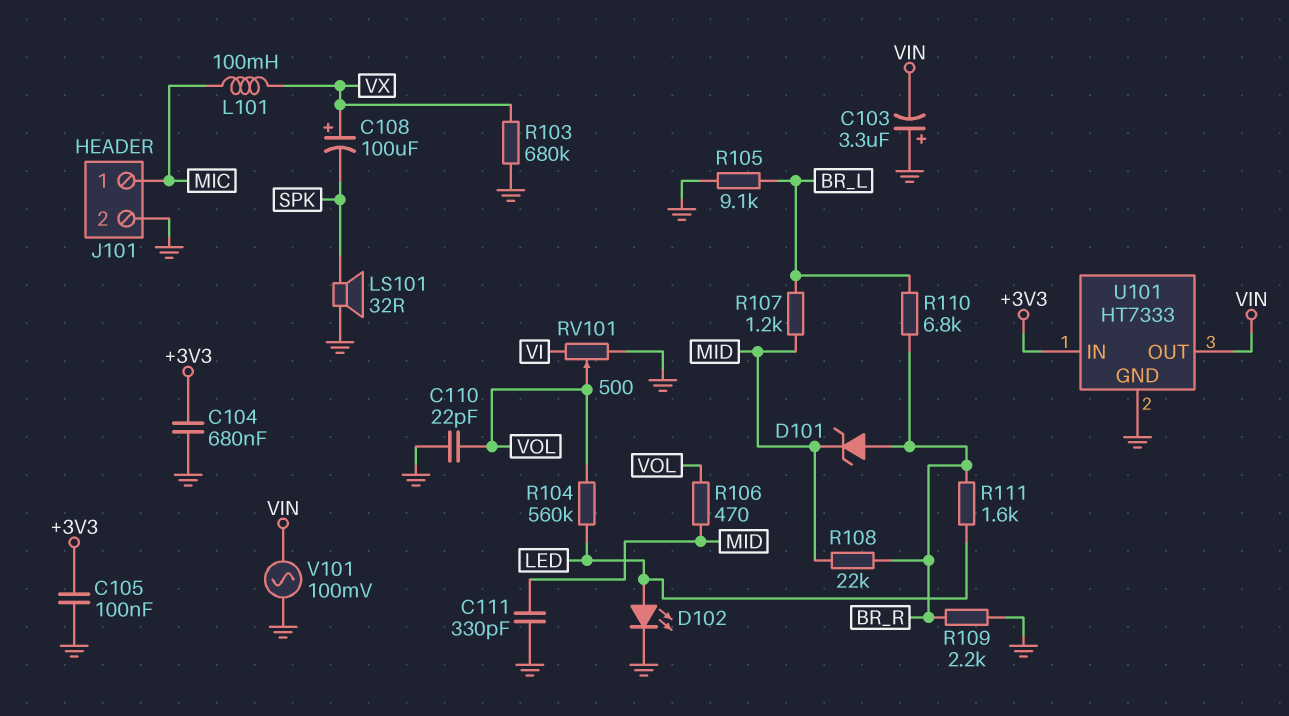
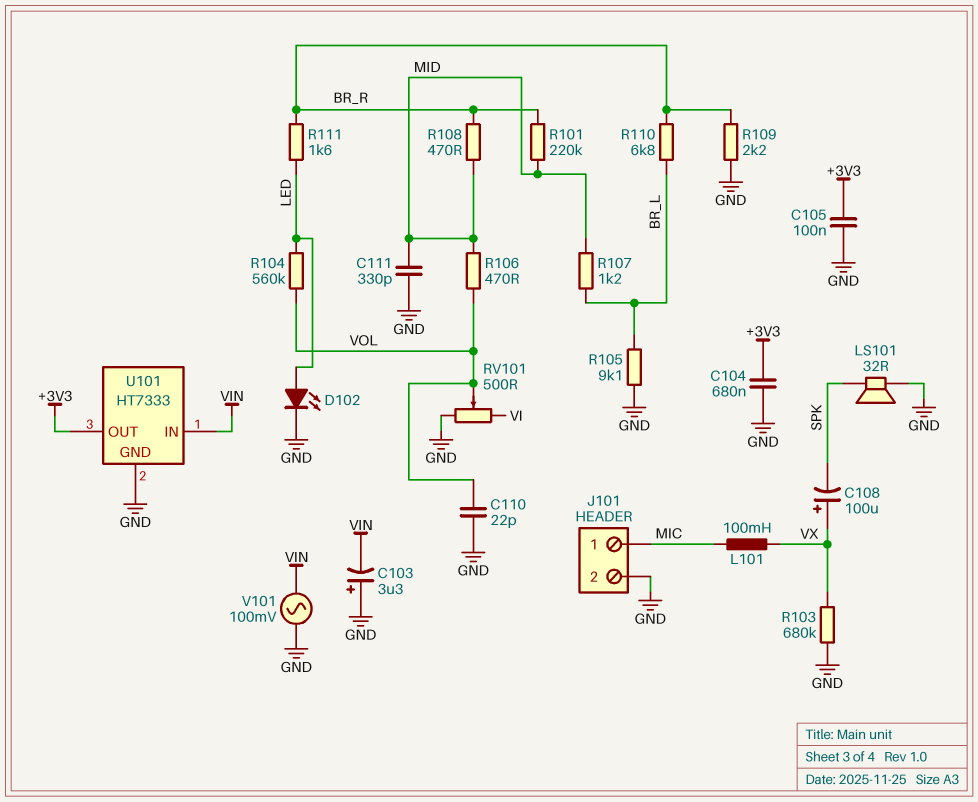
D101: zener (A BR_R, K MID) -> none
R101: none -> 220k (BR_R, MID)
R108: 22k (BR_R, MID) -> 470 (BR_R, MID)
U101 pin IN: +3V3 -> VIN
U101 pin OUT: VIN -> +3V3

